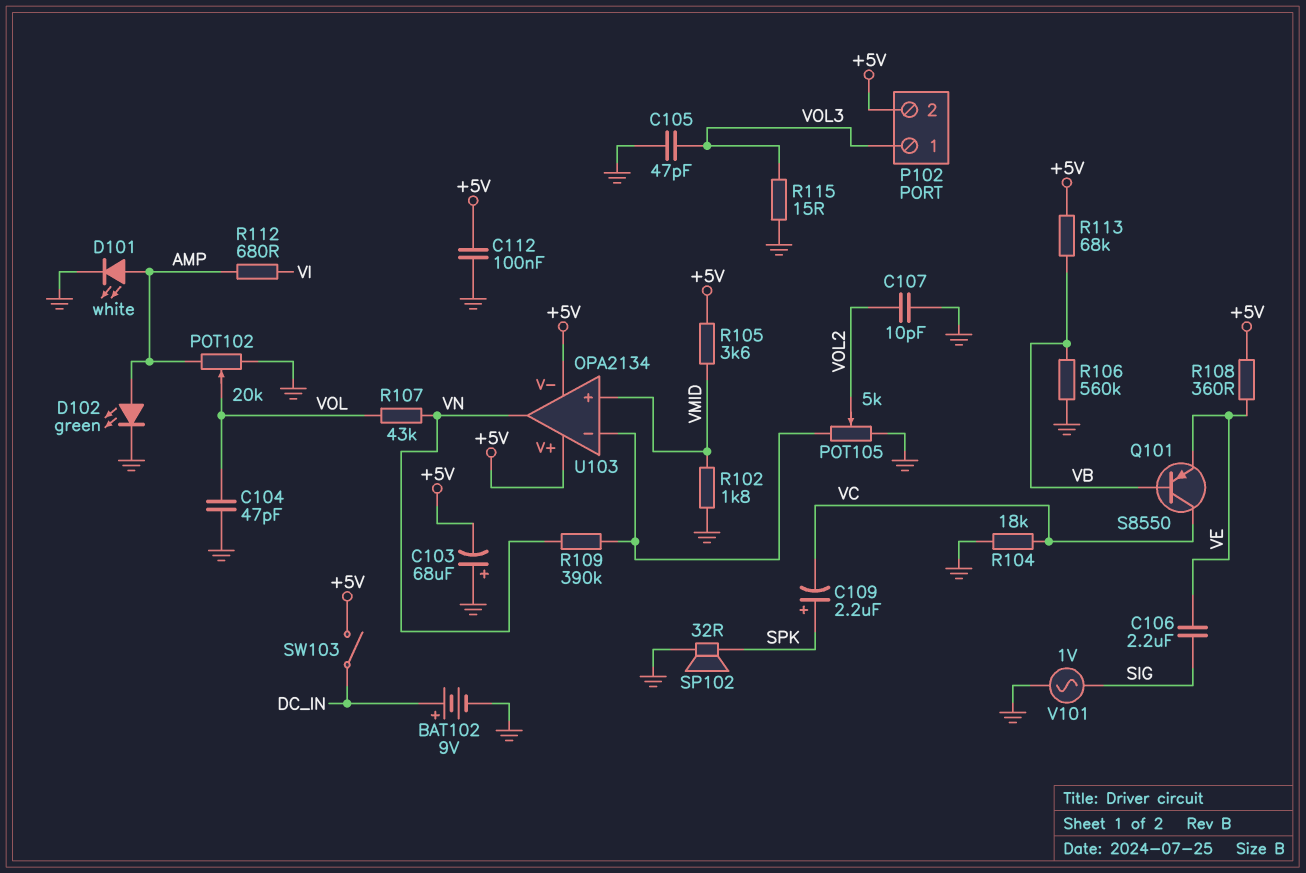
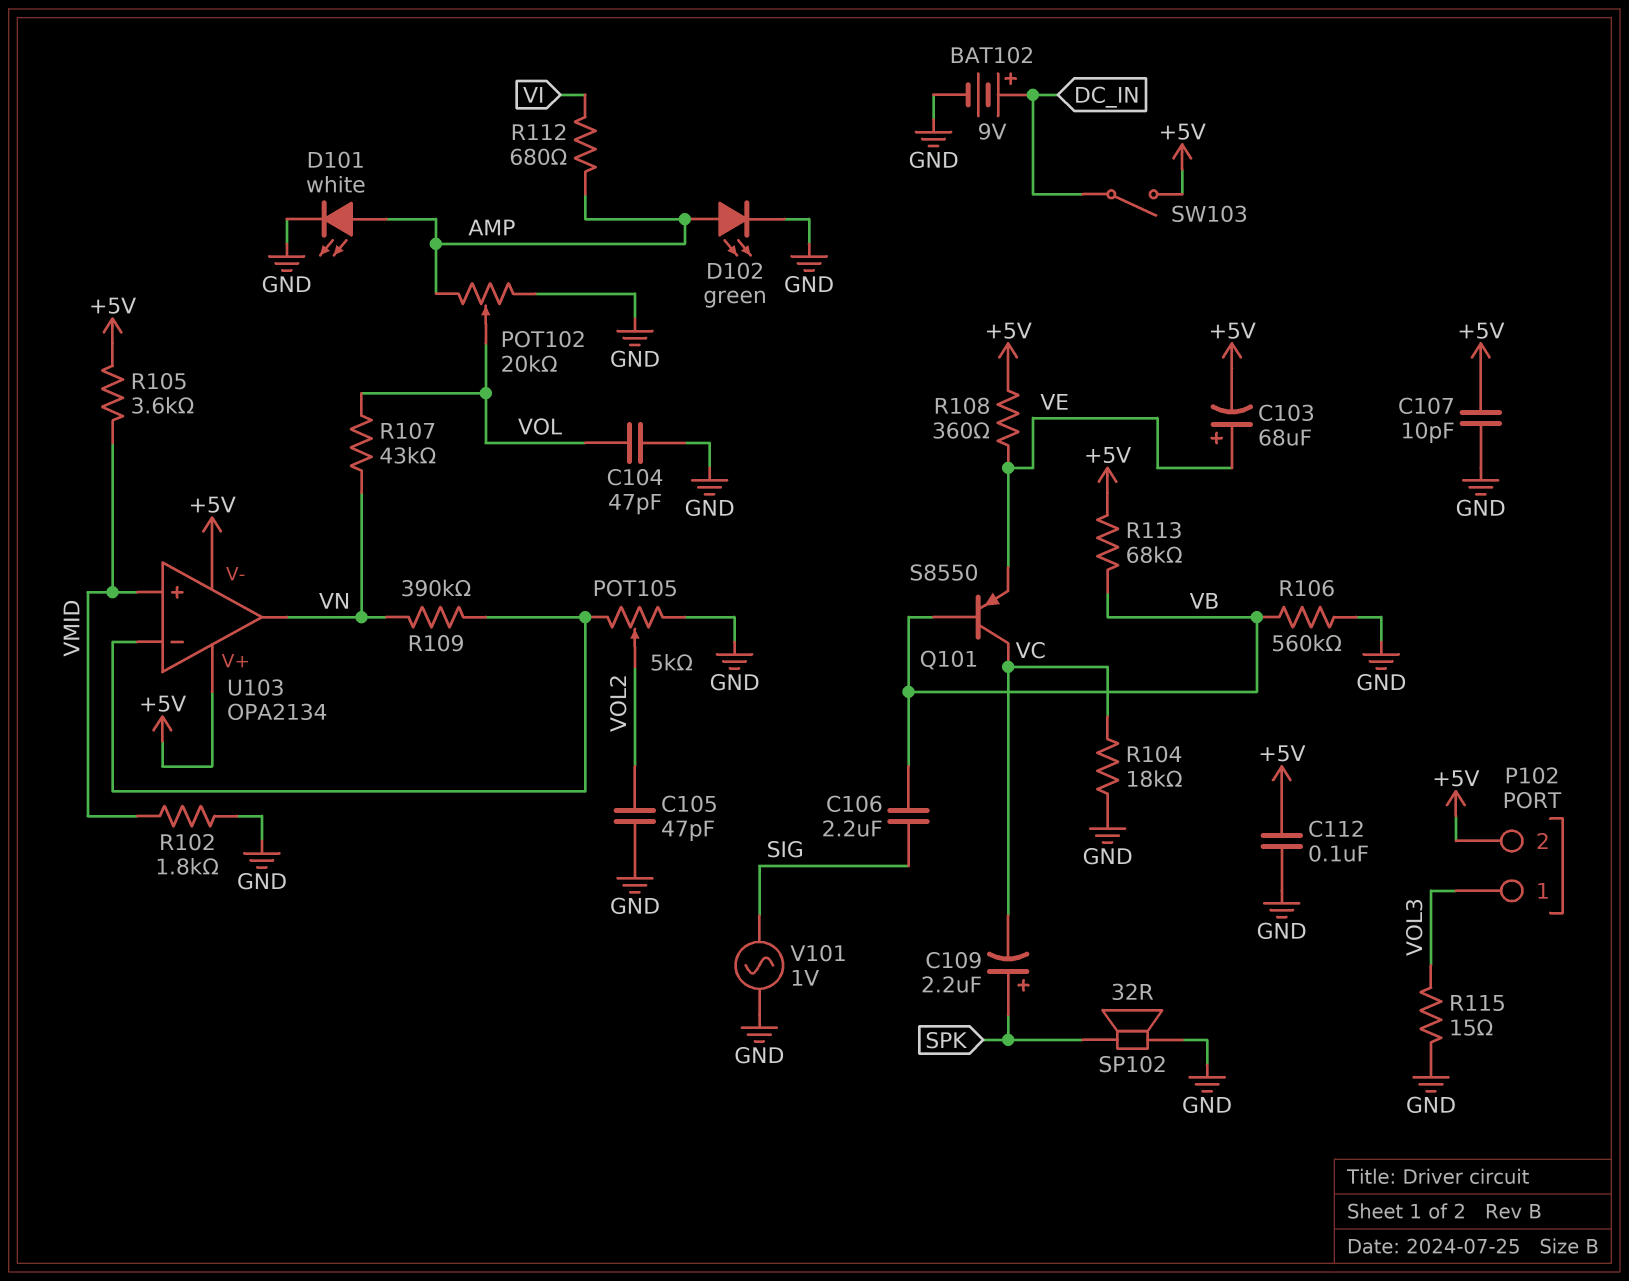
C103: 68uF (plus GND, minus +5V) -> 68uF (plus VE, minus +5V)
C105: 47pF (GND, VOL3) -> 47pF (GND, VOL2)
C106: 2.2uF (SIG, VE) -> 2.2uF (SIG, VB)
C107: 10pF (GND, VOL2) -> 10pF (+5V, GND)

